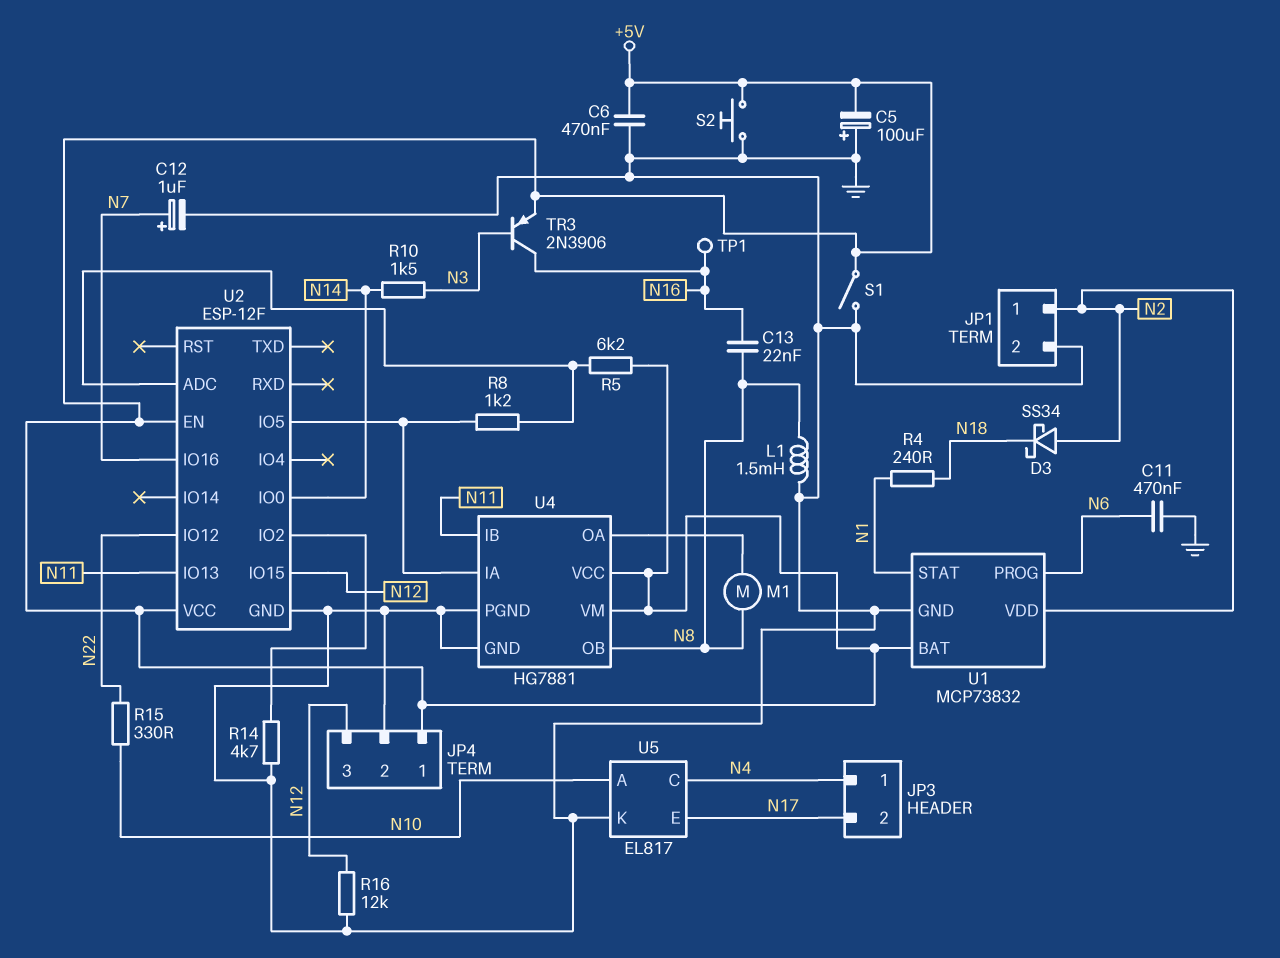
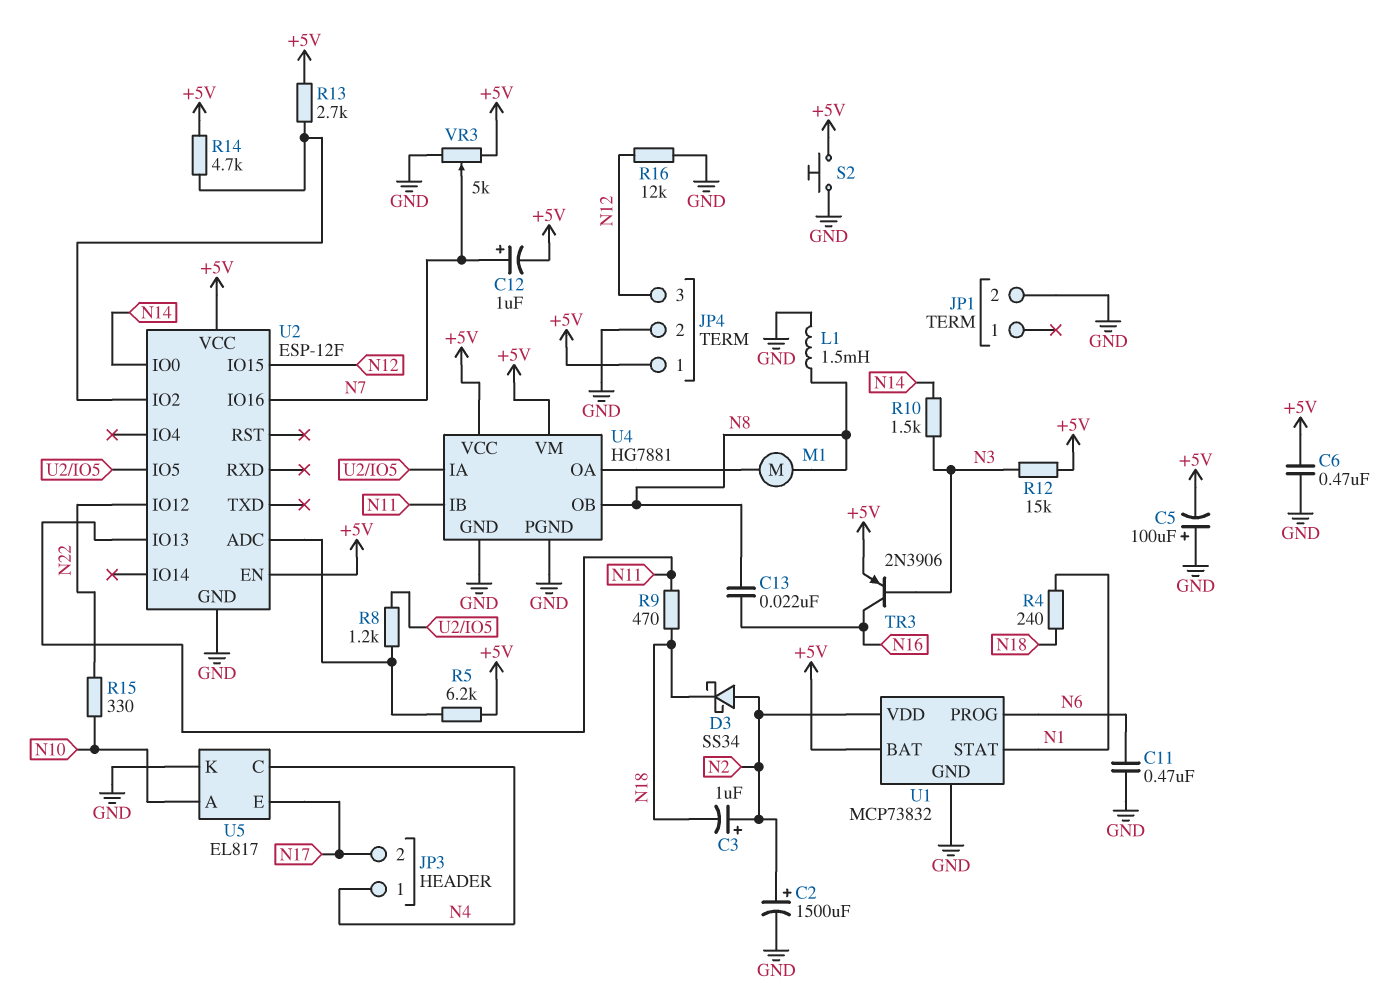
C2: none -> 1500uF (plus N2, minus GND)
C3: none -> 1uF (plus N2, minus N18)
C12: 1uF (plus N7, minus GND) -> 1uF (plus N7, minus +5V)
JP1 pin 1: N2 -> none
R9: none -> 470 (N11, N18)
R12: none -> 15k (+5V, N3)
R13: none -> 2.7k (+5V, U2/IO2)
R14: 4.7k (GND, U2/IO2) -> 4.7k (+5V, U2/IO2)
S1: switch (+5V, GND) -> none
TP1: test point (N16) -> none
VR3: none -> 5k (+5V, GND, wiper N7)

